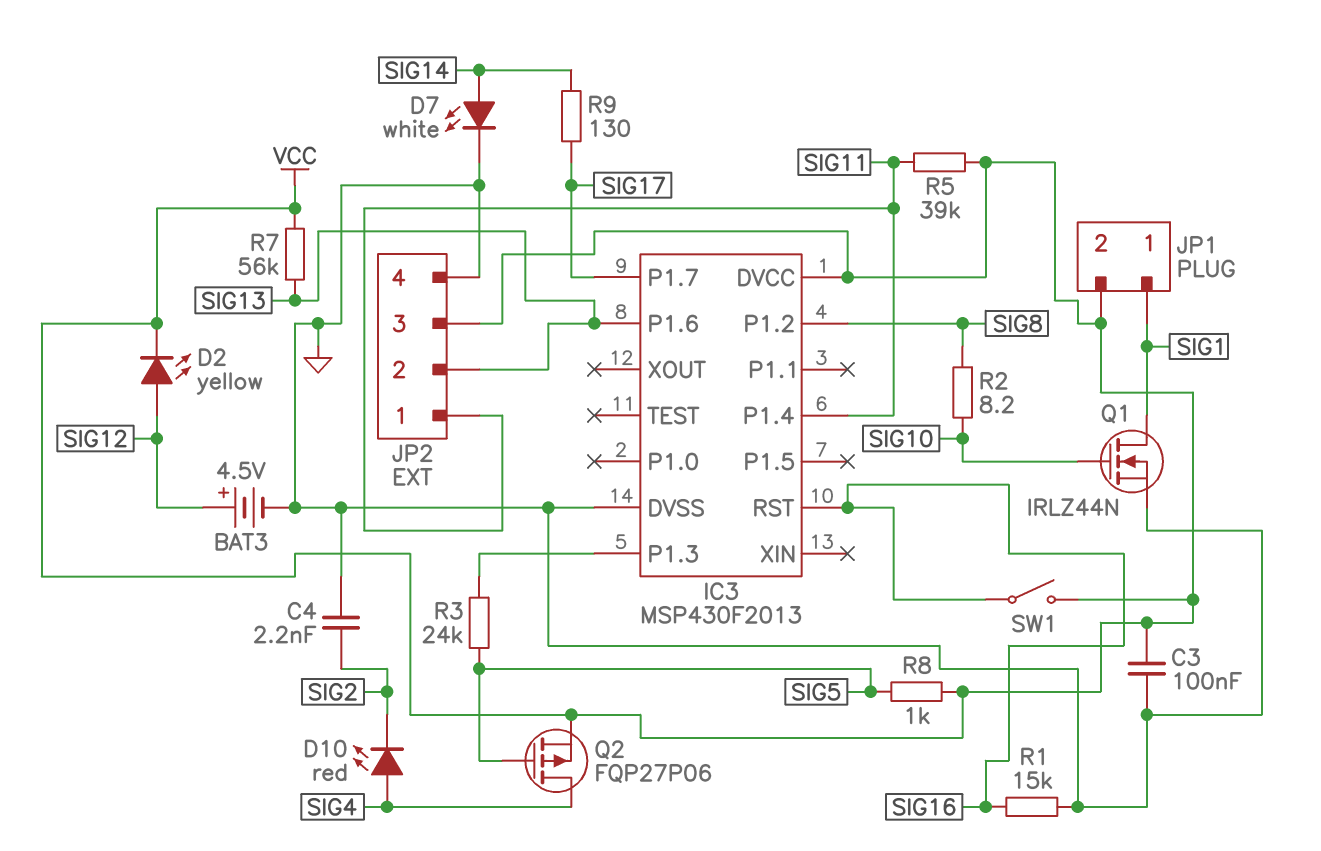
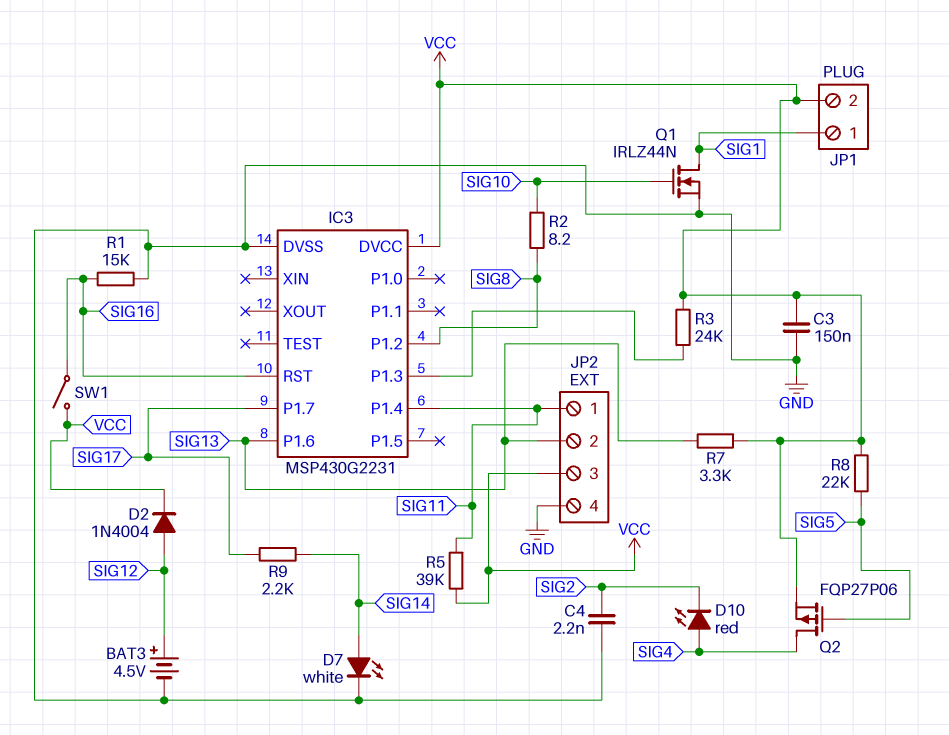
C3: 100nF (GND, VCC) -> 150nF (GND, VCC)
D2: LED yellow (A SIG12, K VCC) -> diode 1N4004 (A SIG12, K VCC)
IC3: MSP430F2013 -> MSP430G2231
R3: 24k (IC3/P1.3, SIG5) -> 24k (IC3/P1.3, VCC)
R7: 56k (SIG13, VCC) -> 3.3k (SIG13, VCC)
R8: 1k (SIG5, VCC) -> 22k (SIG5, VCC)
R9: 130 (SIG14, SIG17) -> 2.2k (SIG14, SIG17)

